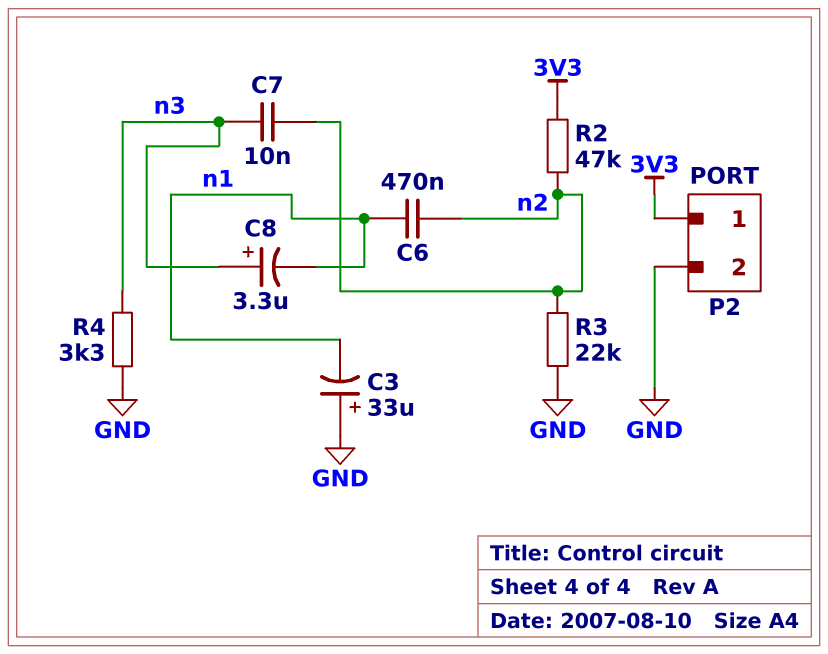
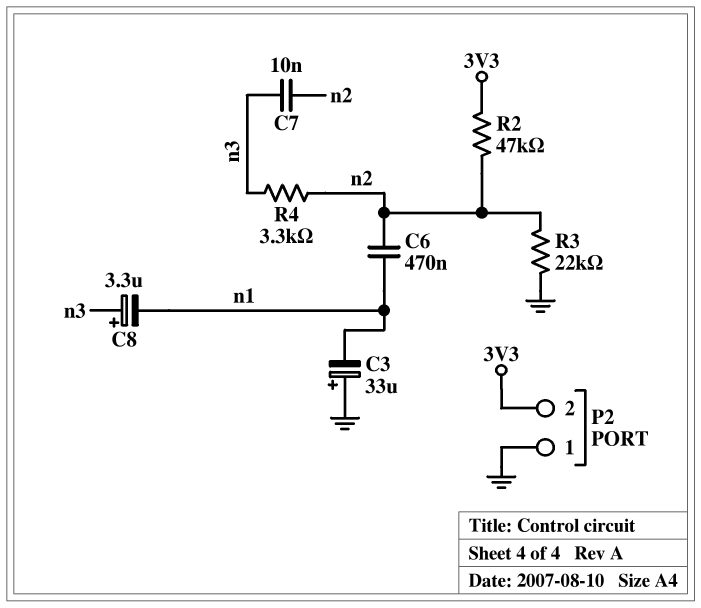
P2 pin 1: 3V3 -> GND
P2 pin 2: GND -> 3V3
R4: 3.3k (GND, n3) -> 3.3k (n2, n3)

